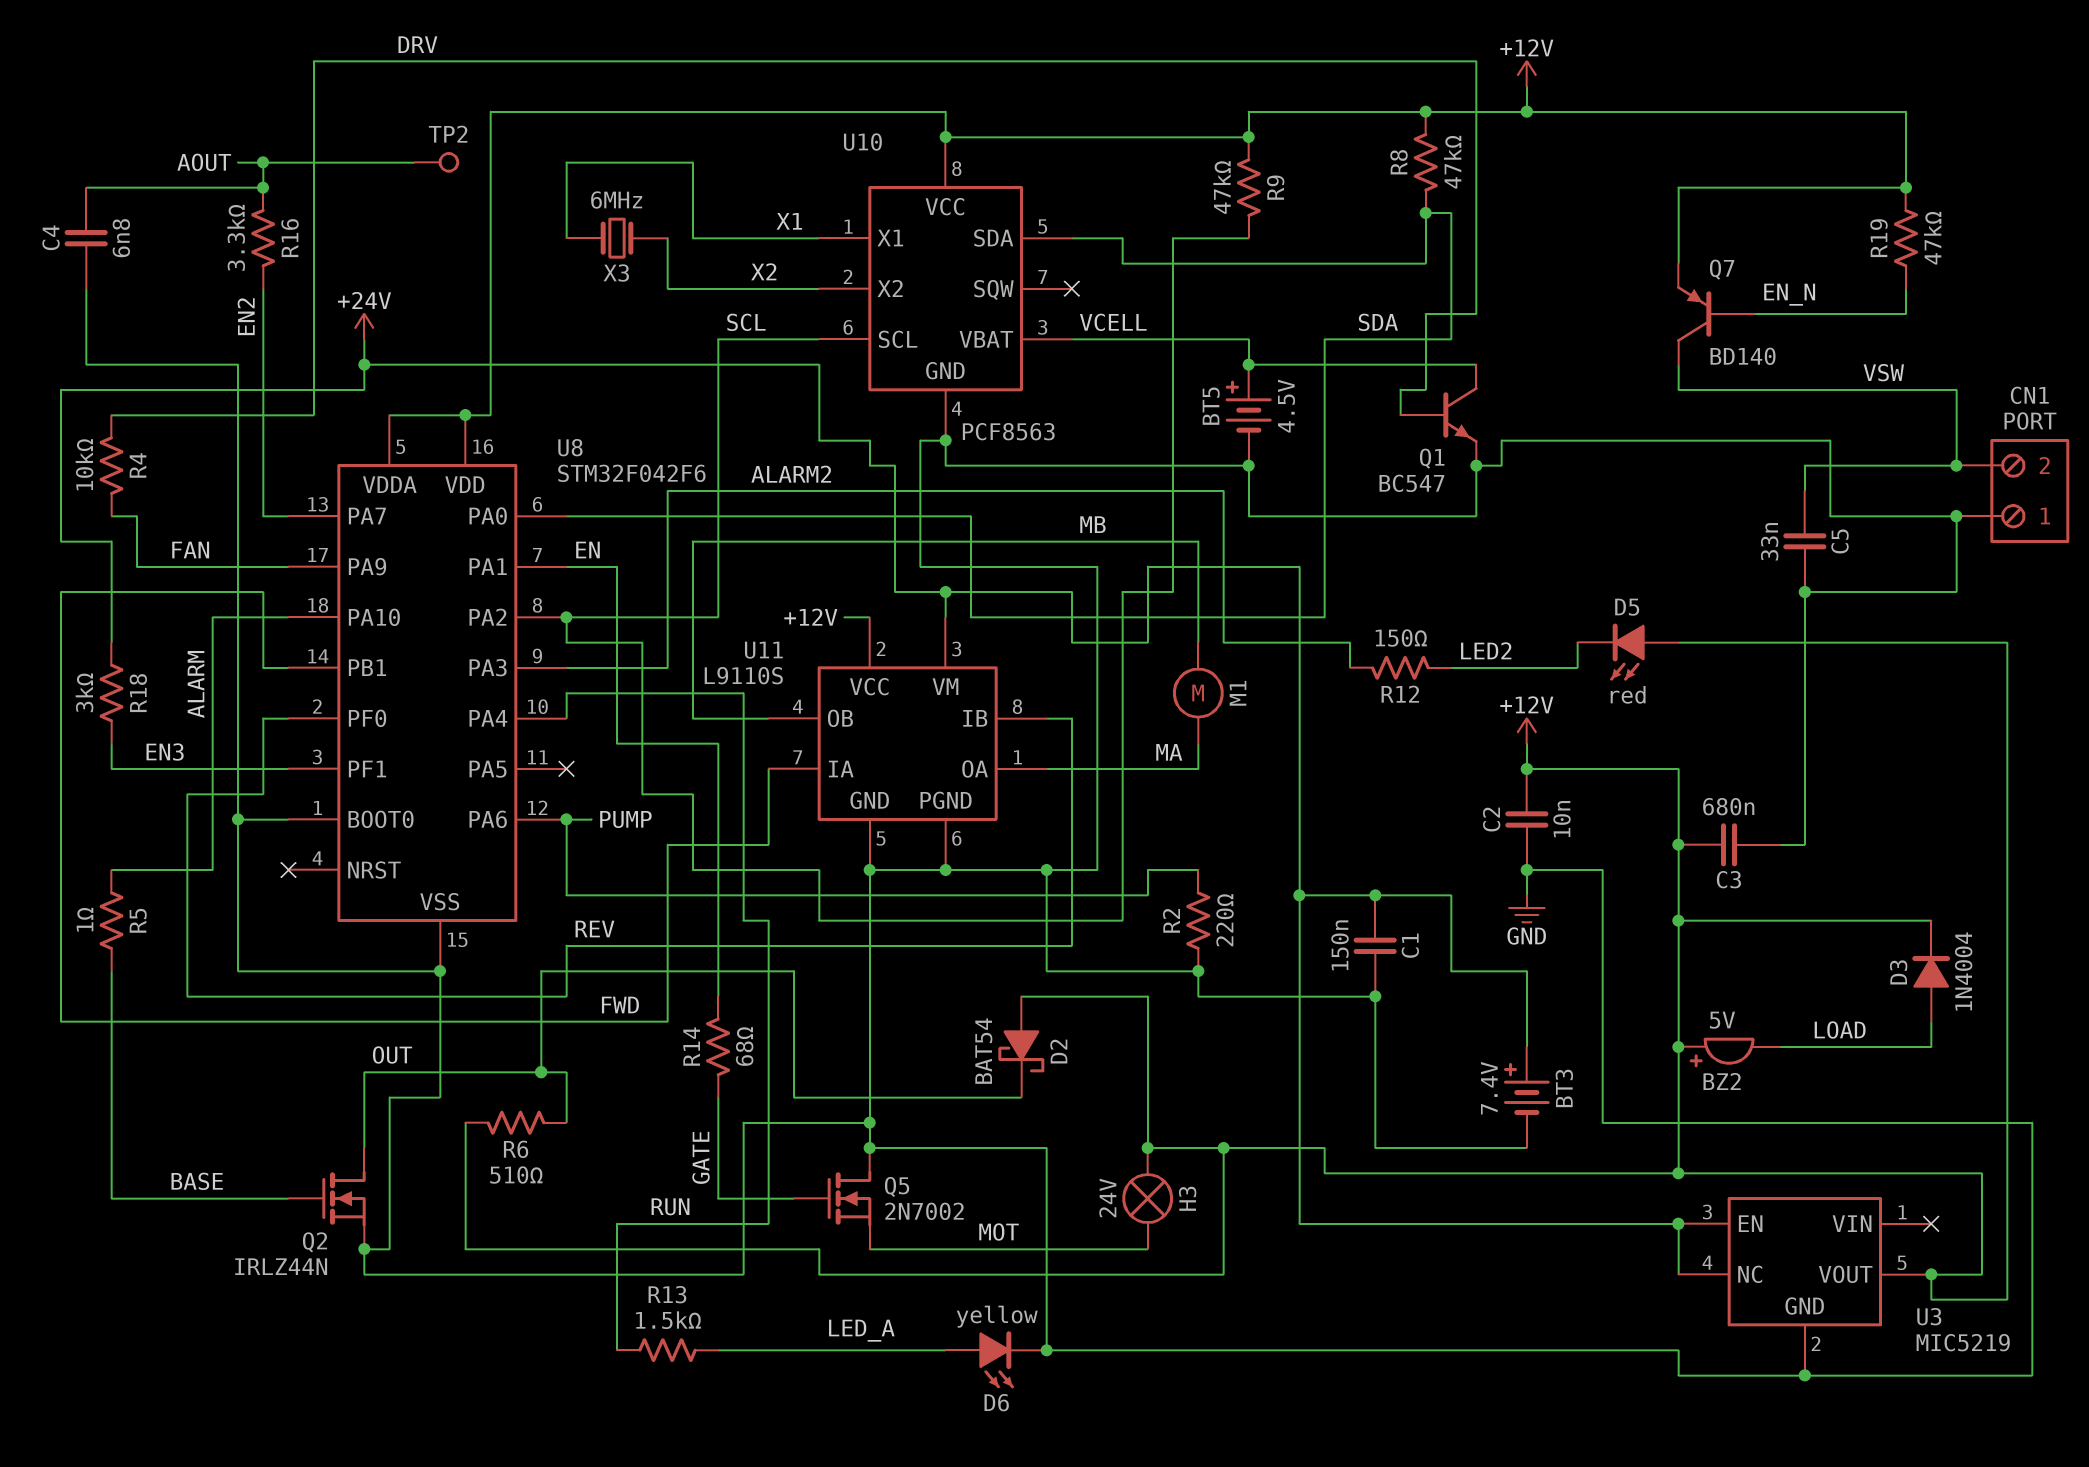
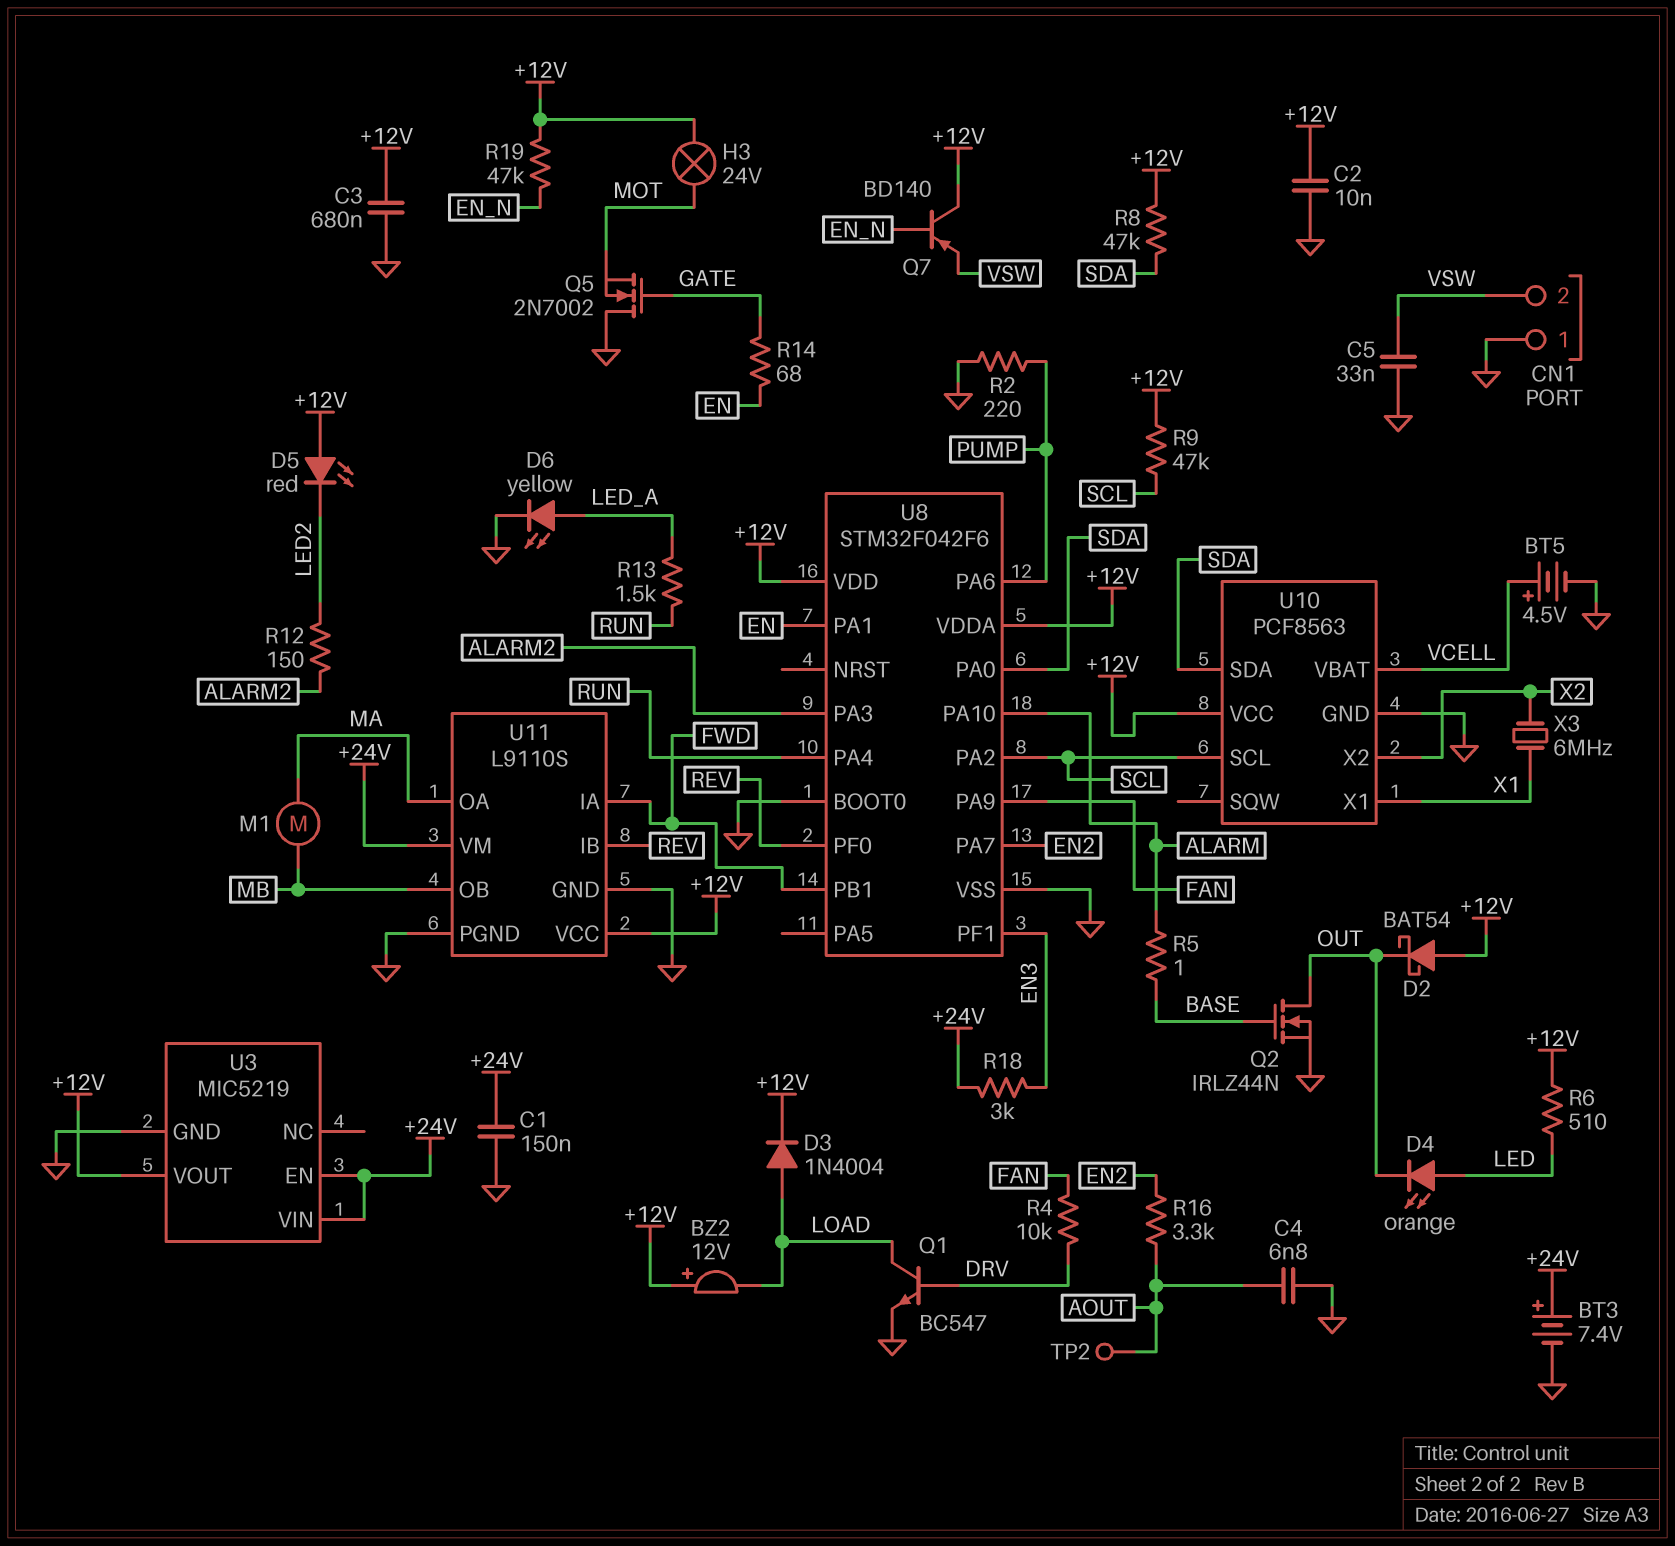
BZ2: buzzer 5V (plus +12V, minus LOAD) -> buzzer 12V (plus +12V, minus LOAD)
D4: none -> LED orange (A LED, K OUT)
Q1: NPN BC547 (B DRV, C VCELL, E GND) -> NPN BC547 (B DRV, C LOAD, E GND)
Q7: PNP BD140 (B EN_N, C VSW, E +12V) -> PNP BD140 (B EN_N, C +12V, E VSW)
R6: 510 (+12V, OUT) -> 510 (+12V, LED)
U3 pin NC: +24V -> none
U3 pin VIN: none -> +24V

